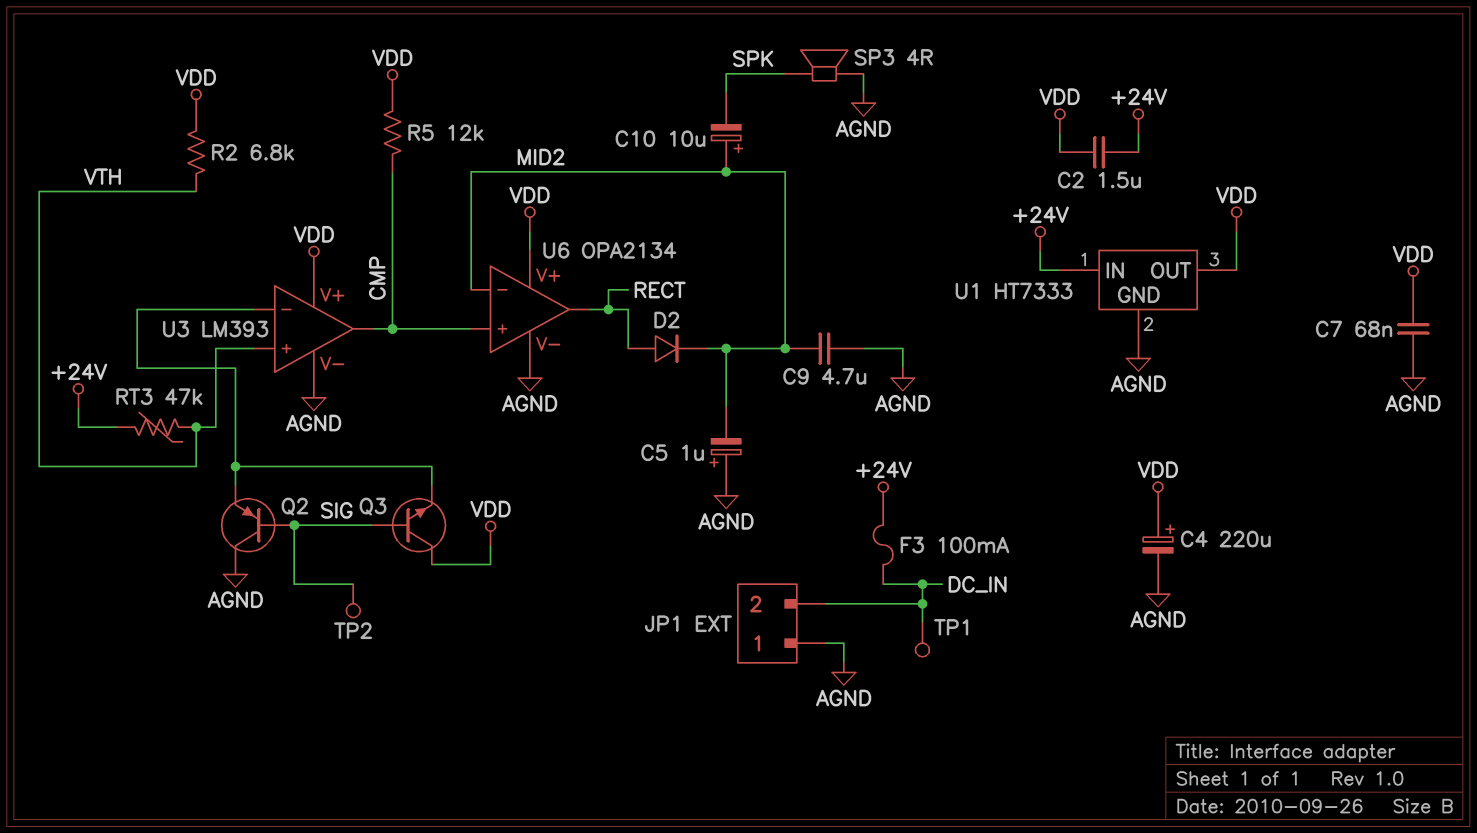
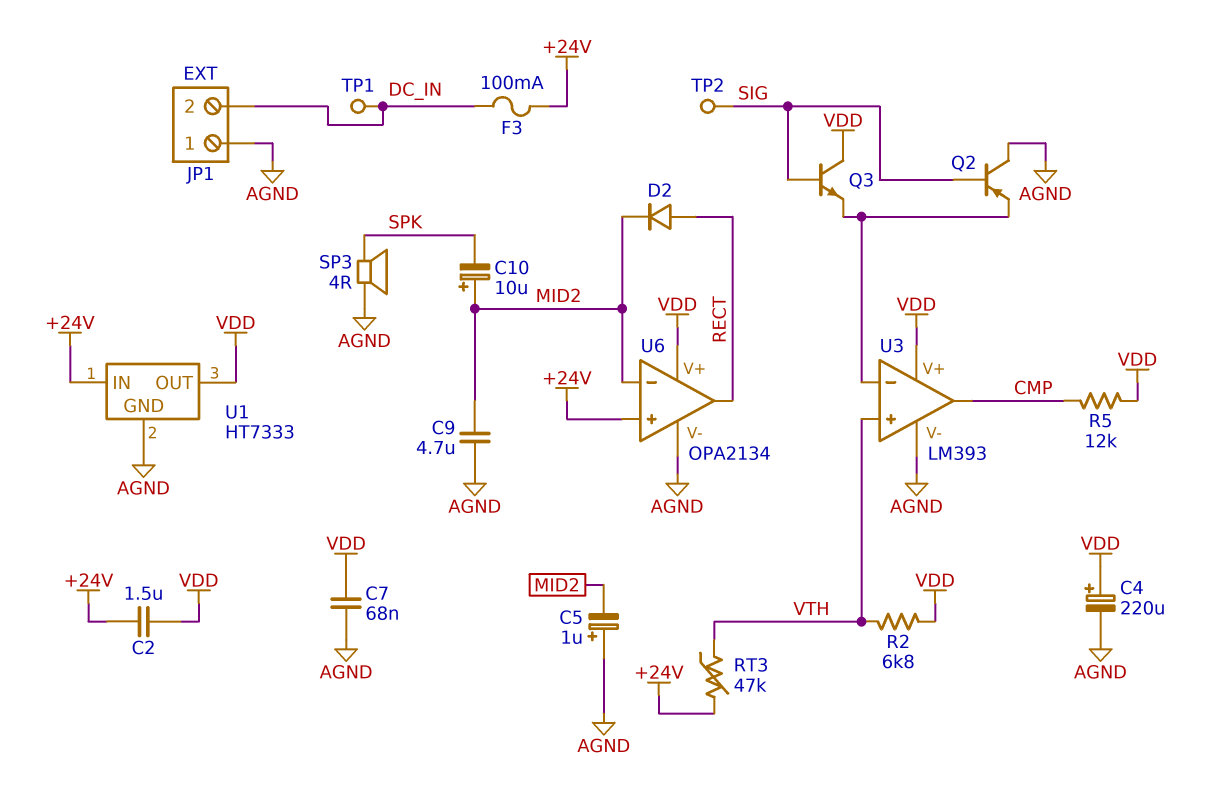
U6 pin in+: CMP -> +24V

